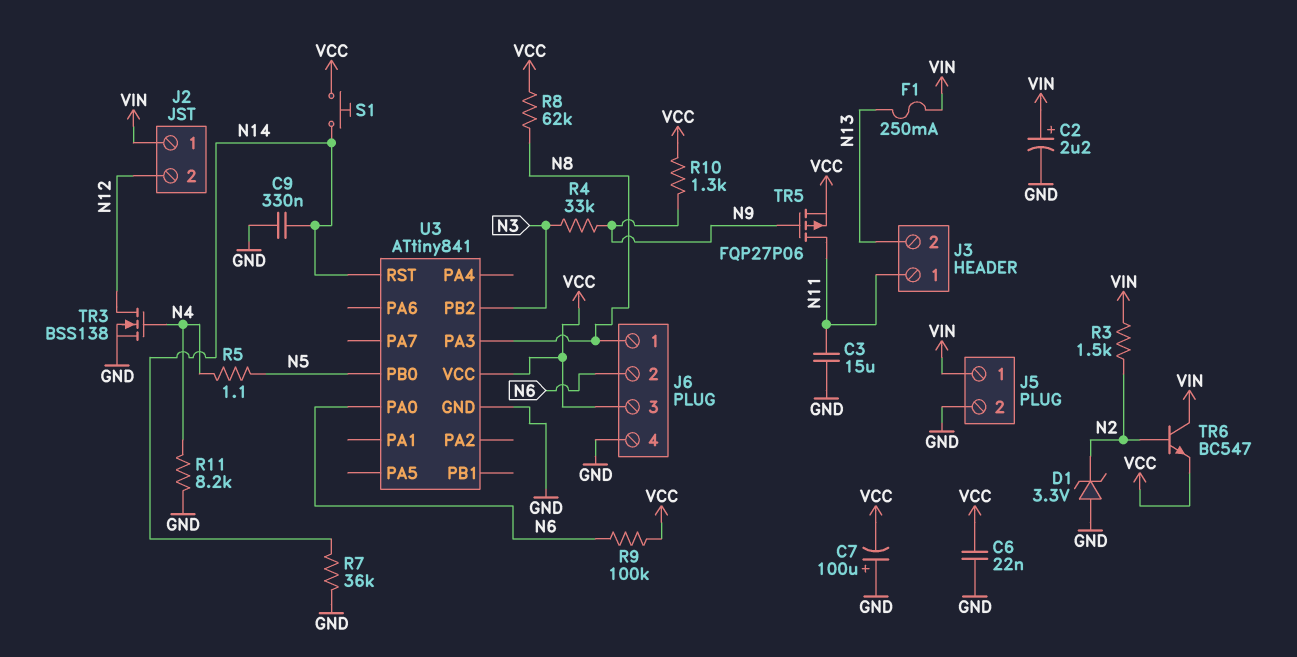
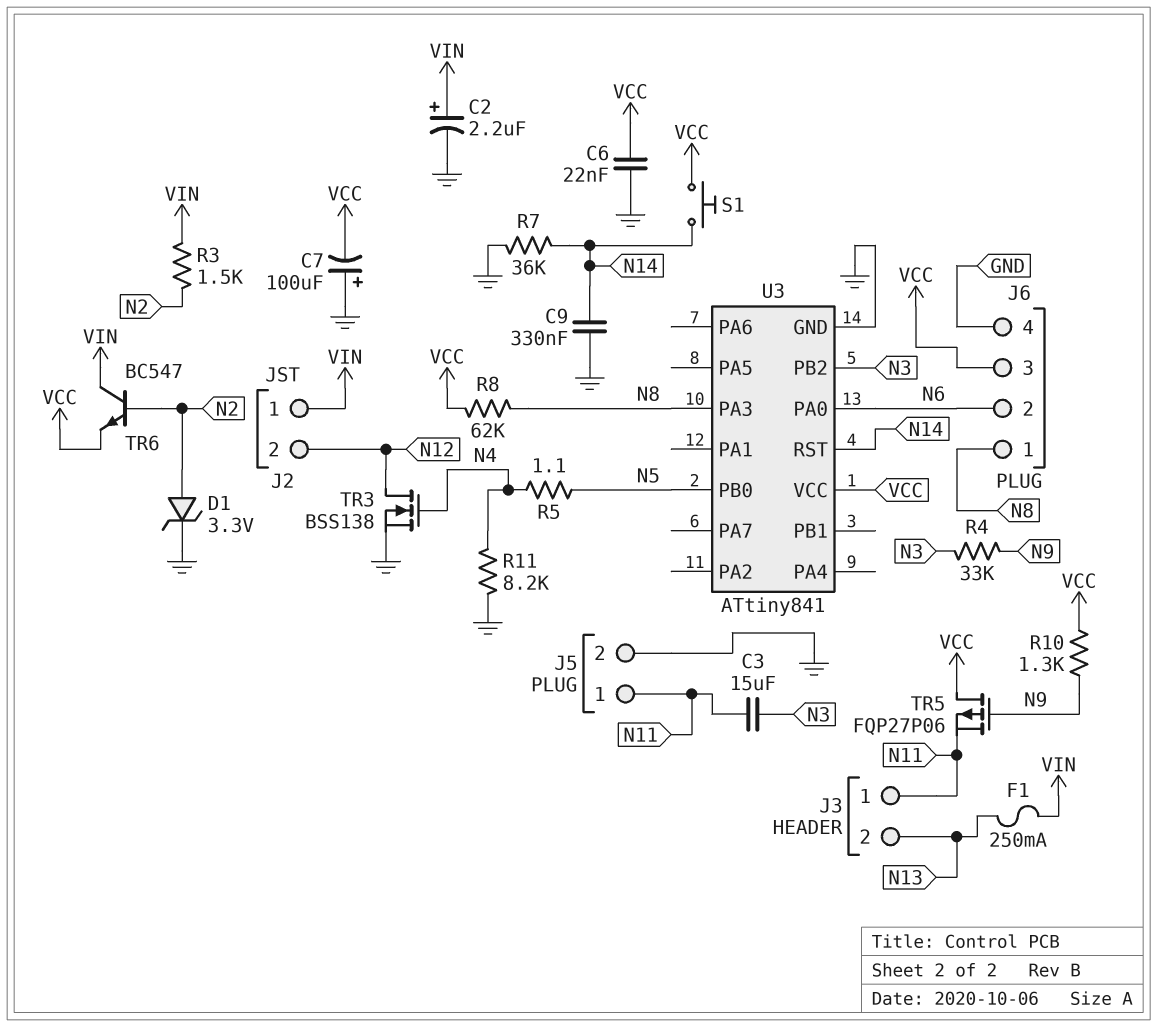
C3: 15uF (GND, N11) -> 15uF (N3, N11)
D1: zener 3.3V (A GND, K N2) -> zener 3.3V (A N2, K GND)
J5 pin 1: VIN -> N11
R9: 100k (N6, VCC) -> none
TR5: PMOS FQP27P06 (G N9, D N11, S VCC) -> PMOS FQP27P06 (G N9, D VCC, S N11)

